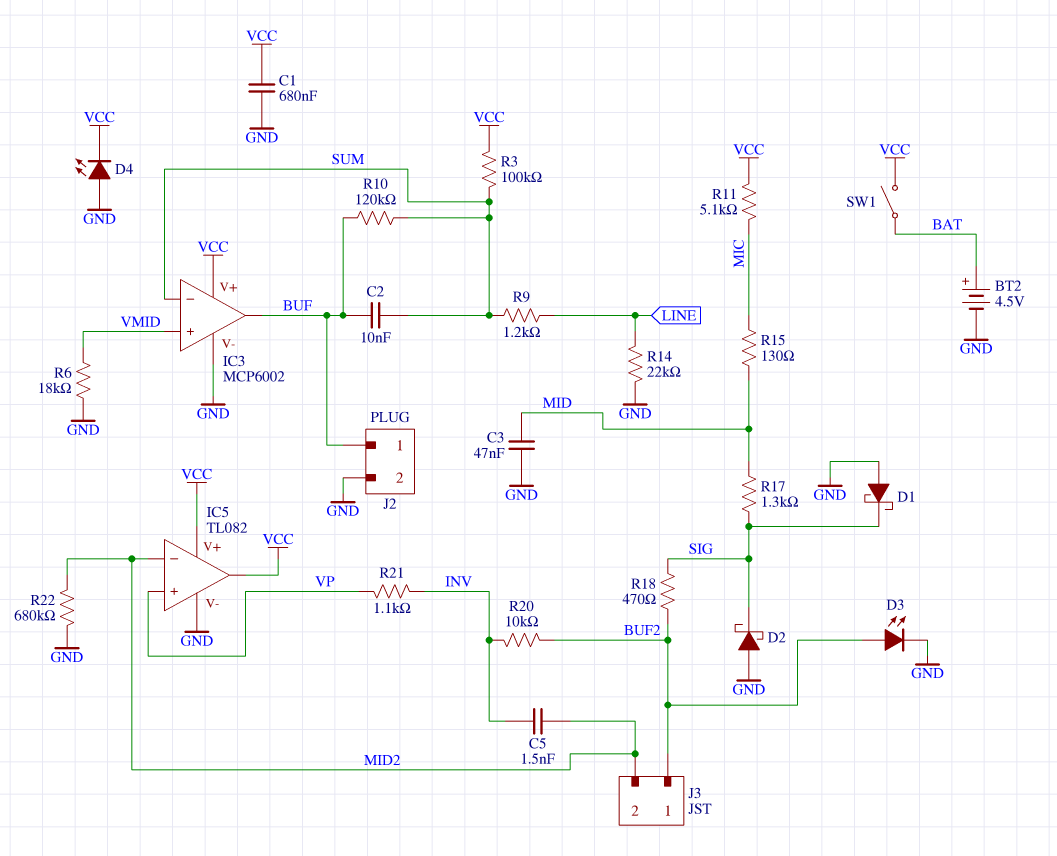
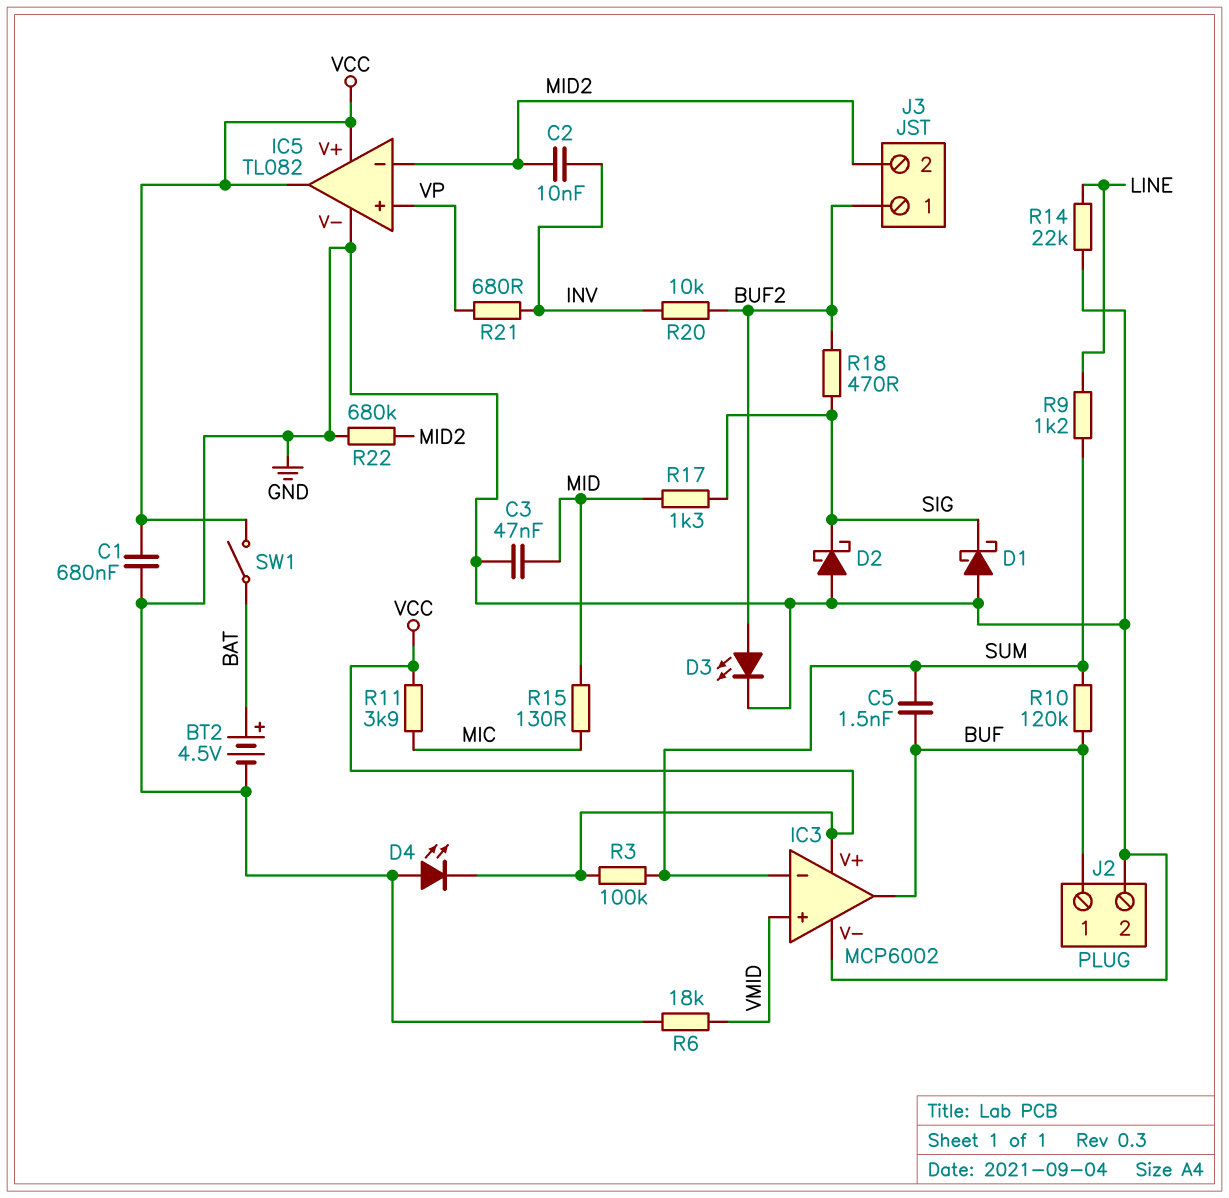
C2: 10nF (BUF, SUM) -> 10nF (INV, MID2)
C5: 1.5nF (INV, MID2) -> 1.5nF (BUF, SUM)
R11: 5.1k (MIC, VCC) -> 3.9k (MIC, VCC)
R21: 1.1k (INV, VP) -> 680 (INV, VP)

